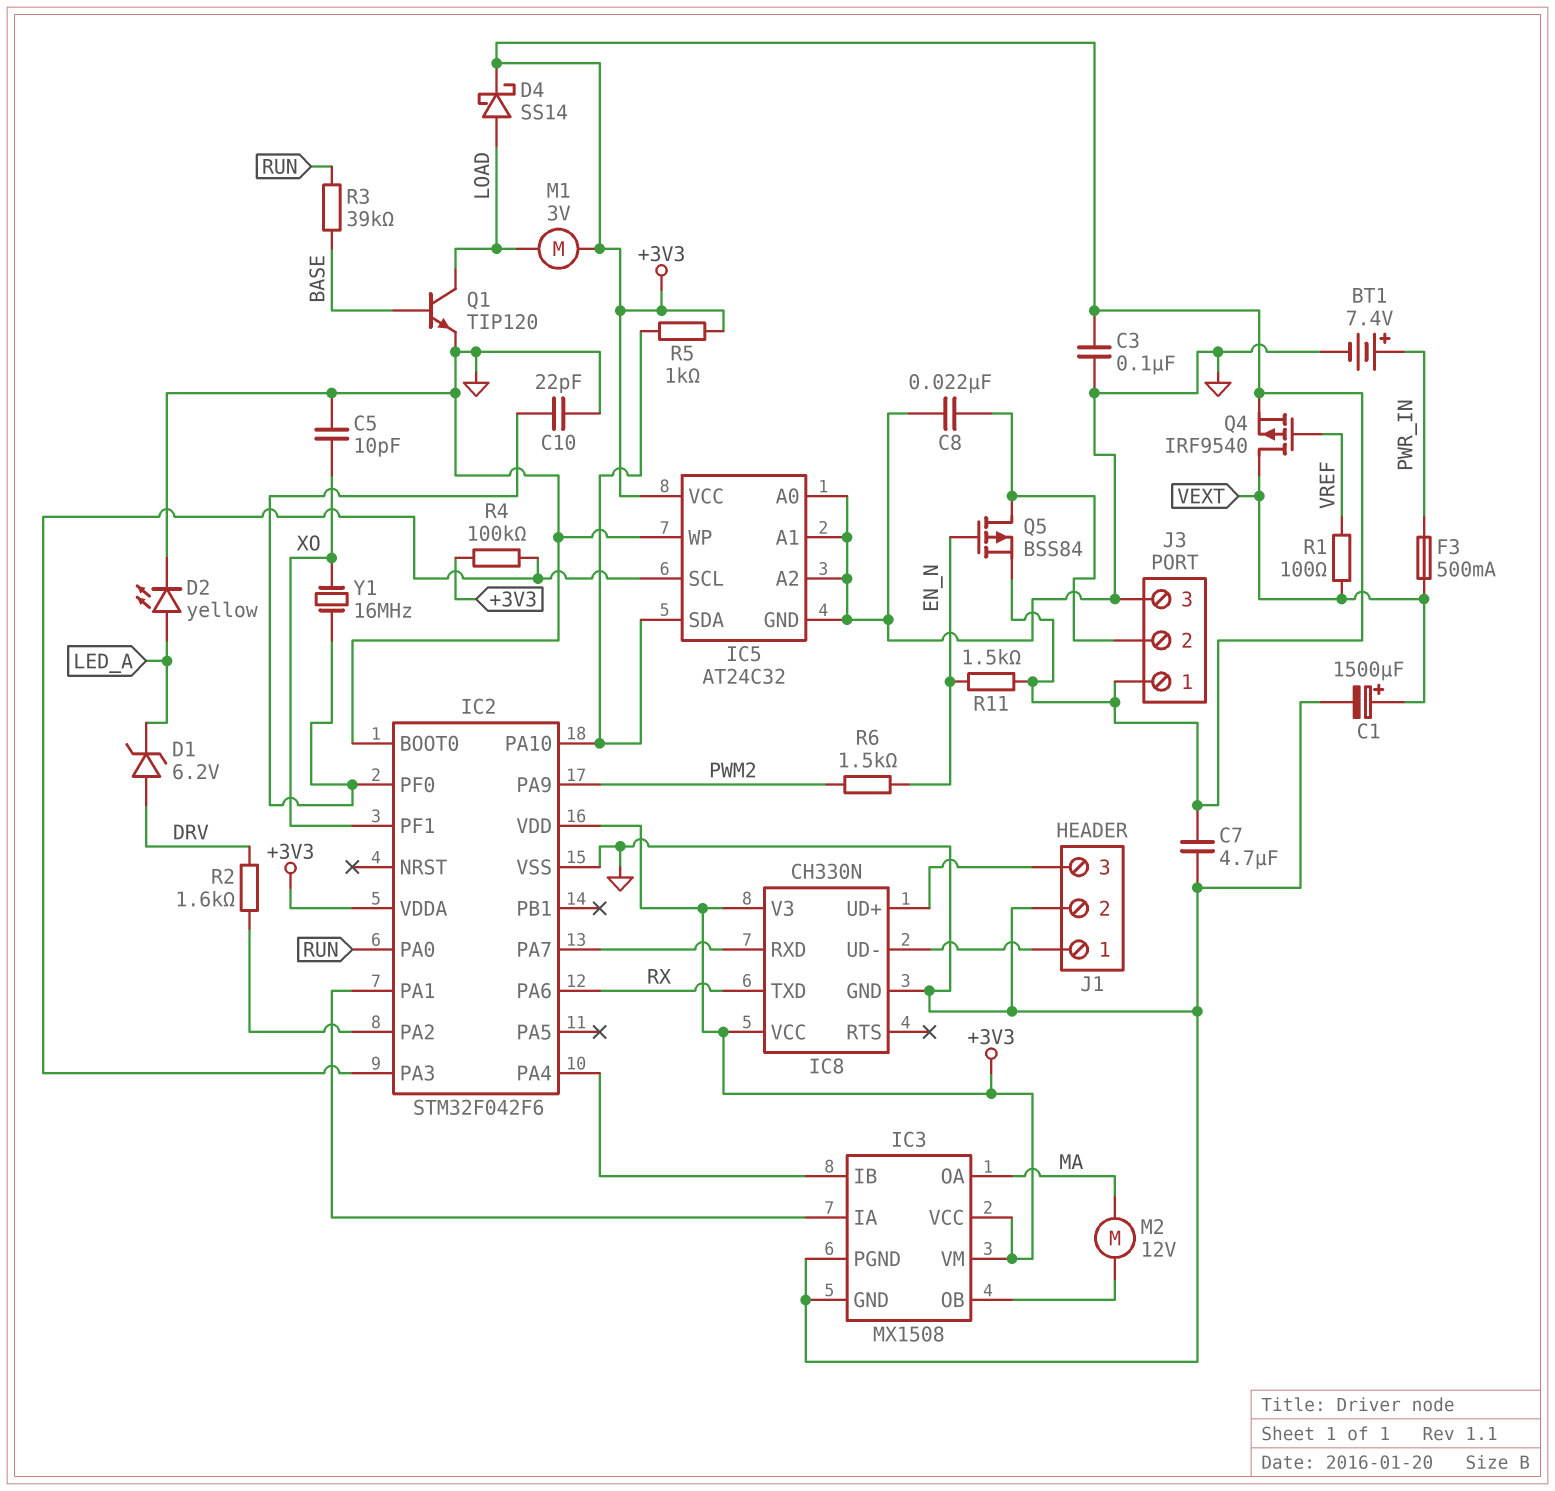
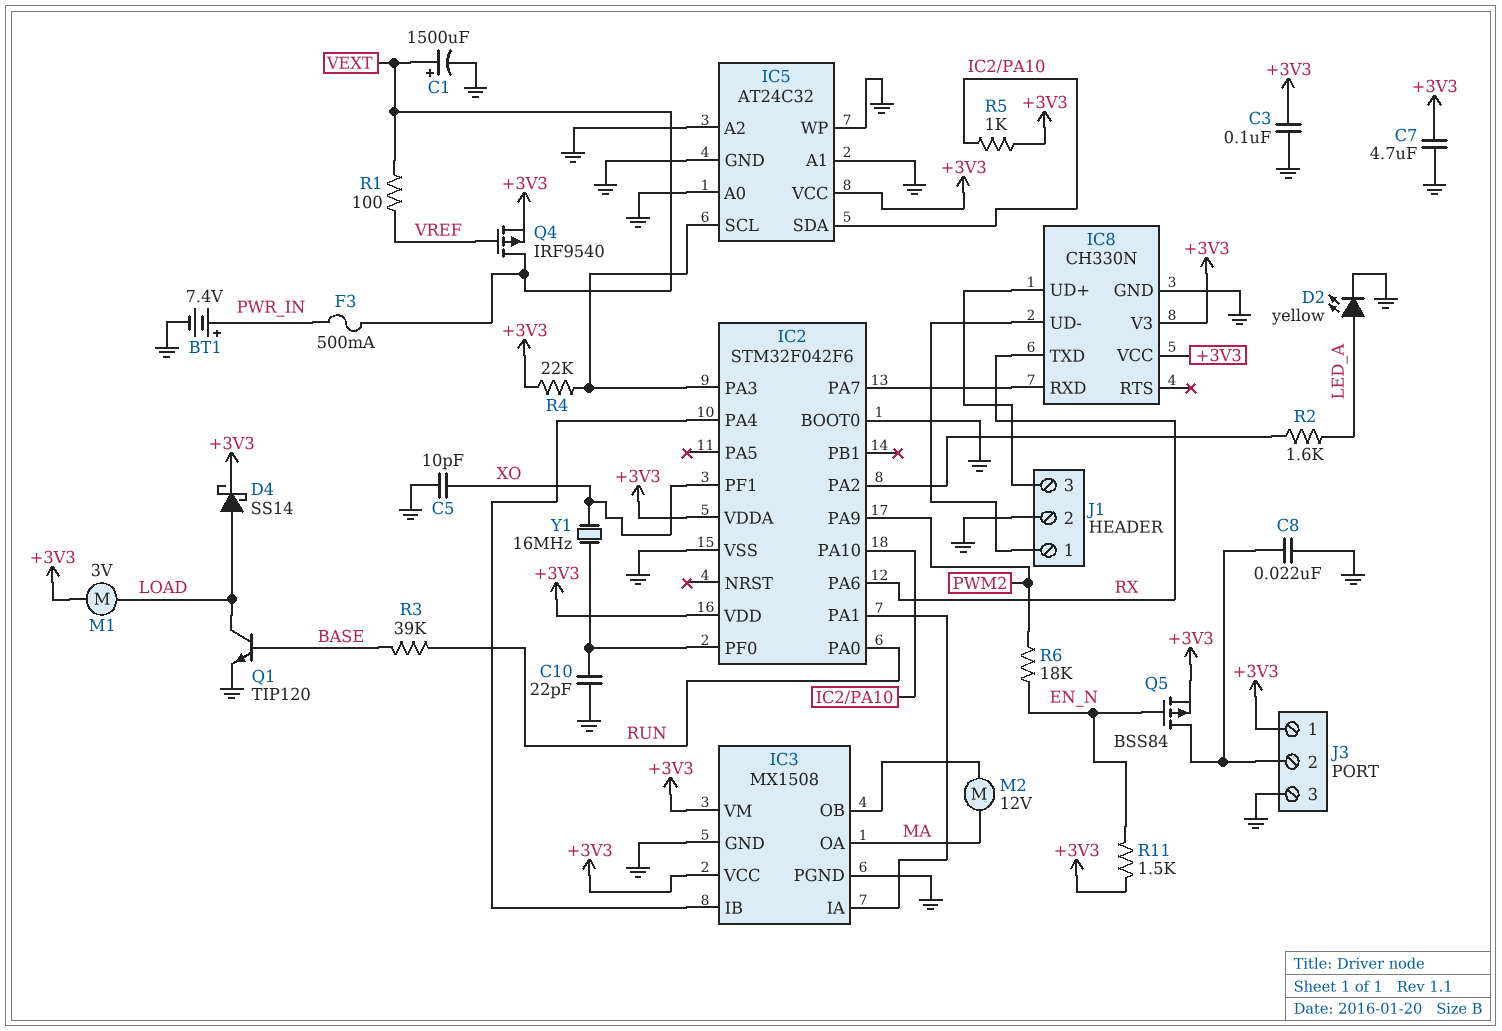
D1: zener 6.2V (A DRV, K LED_A) -> none
R2: 1.6k (DRV, IC2/PA2) -> 1.6k (IC2/PA2, LED_A)
R4: 100k (+3V3, IC2/PA3) -> 22k (+3V3, IC2/PA3)
R6: 1.5k (EN_N, PWM2) -> 18k (EN_N, PWM2)

